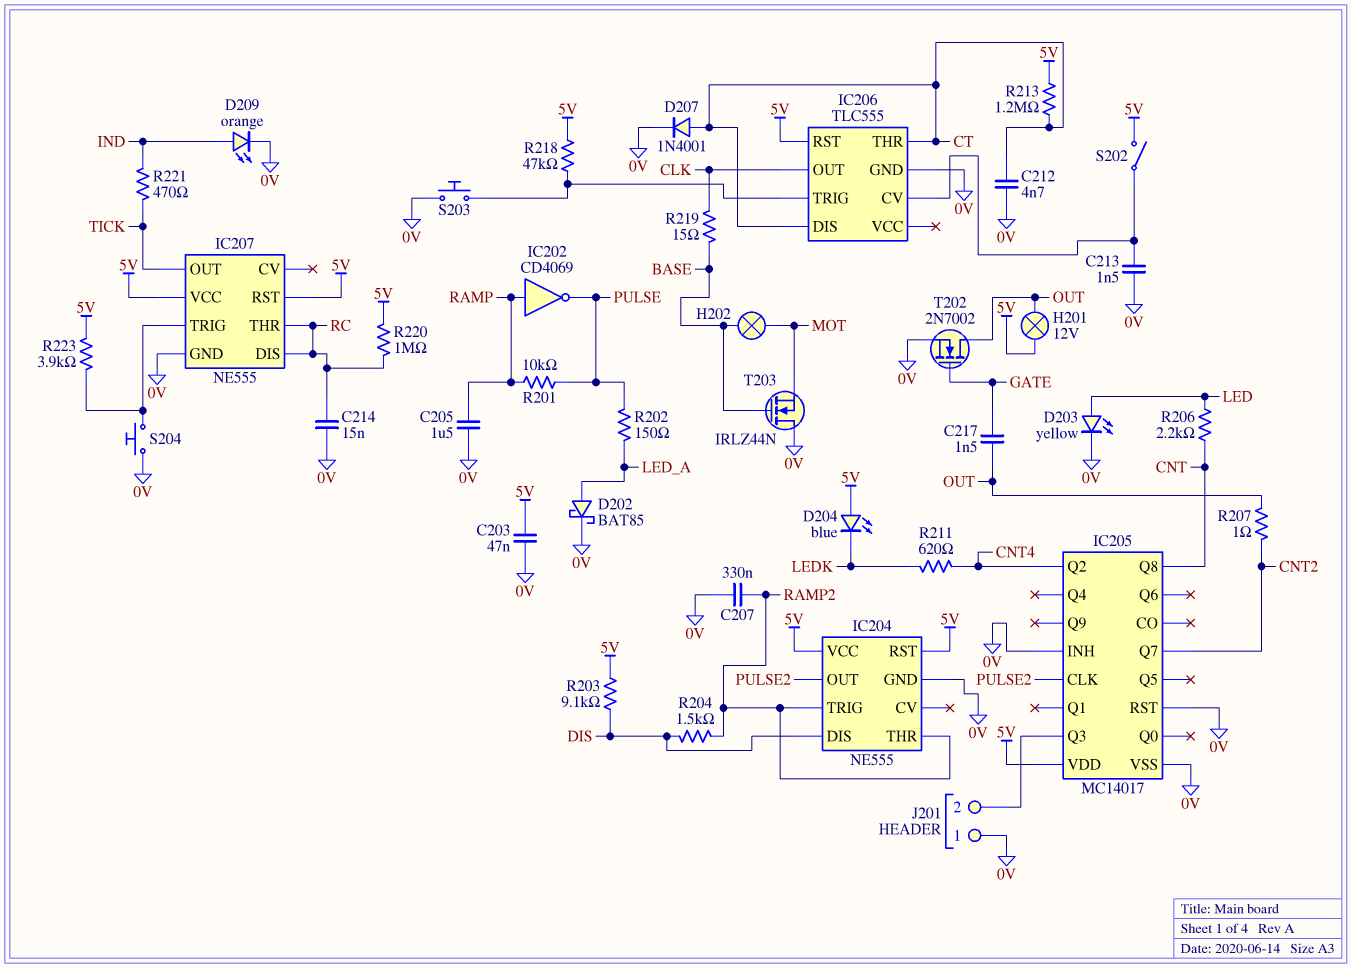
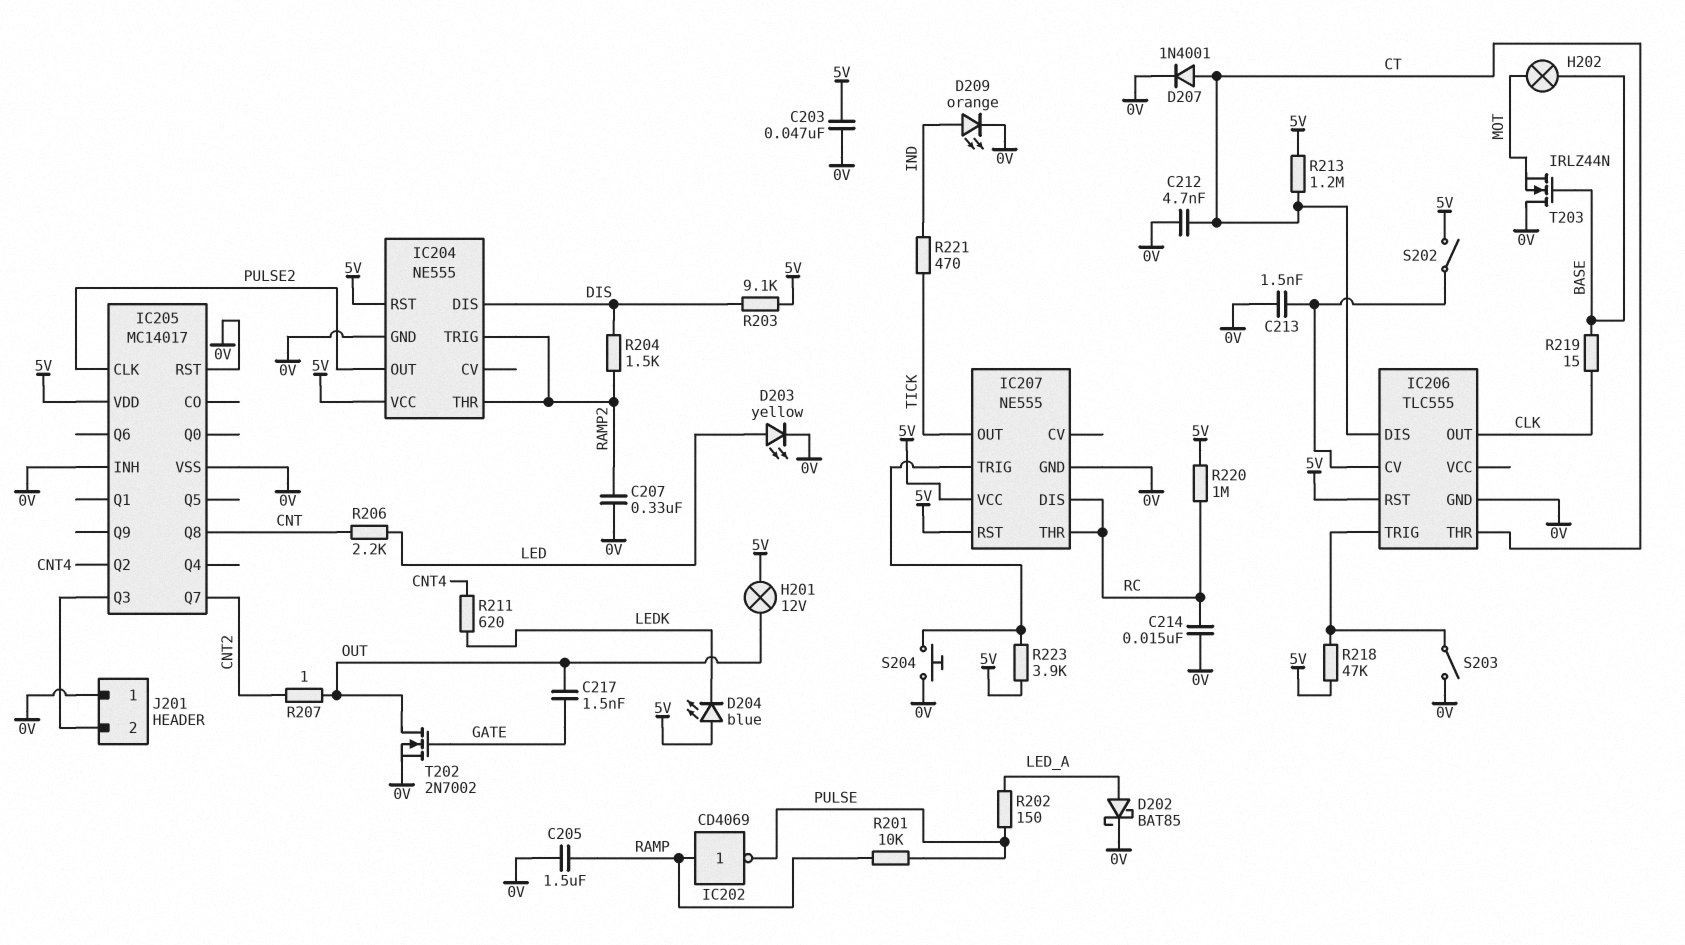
S203: button (0V, IC206/TRIG) -> switch (0V, IC206/TRIG)

